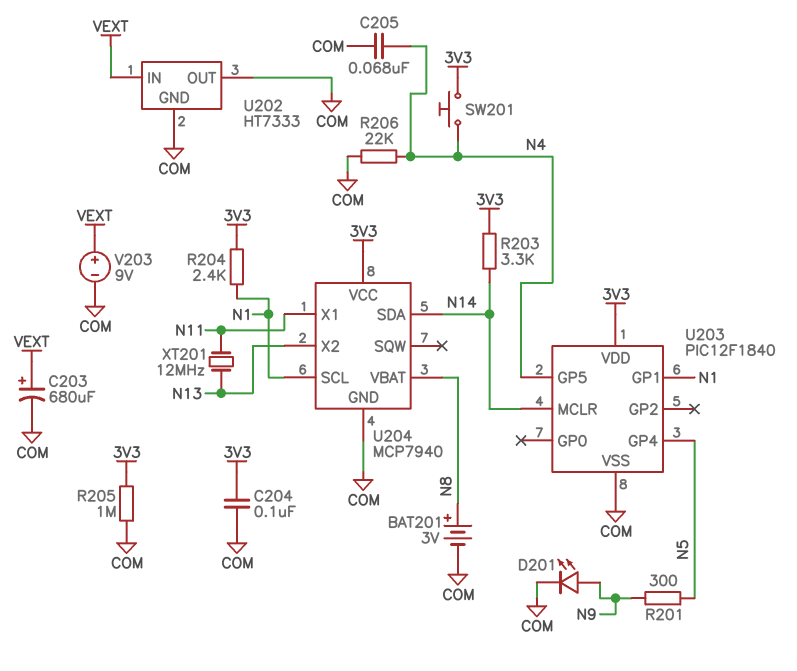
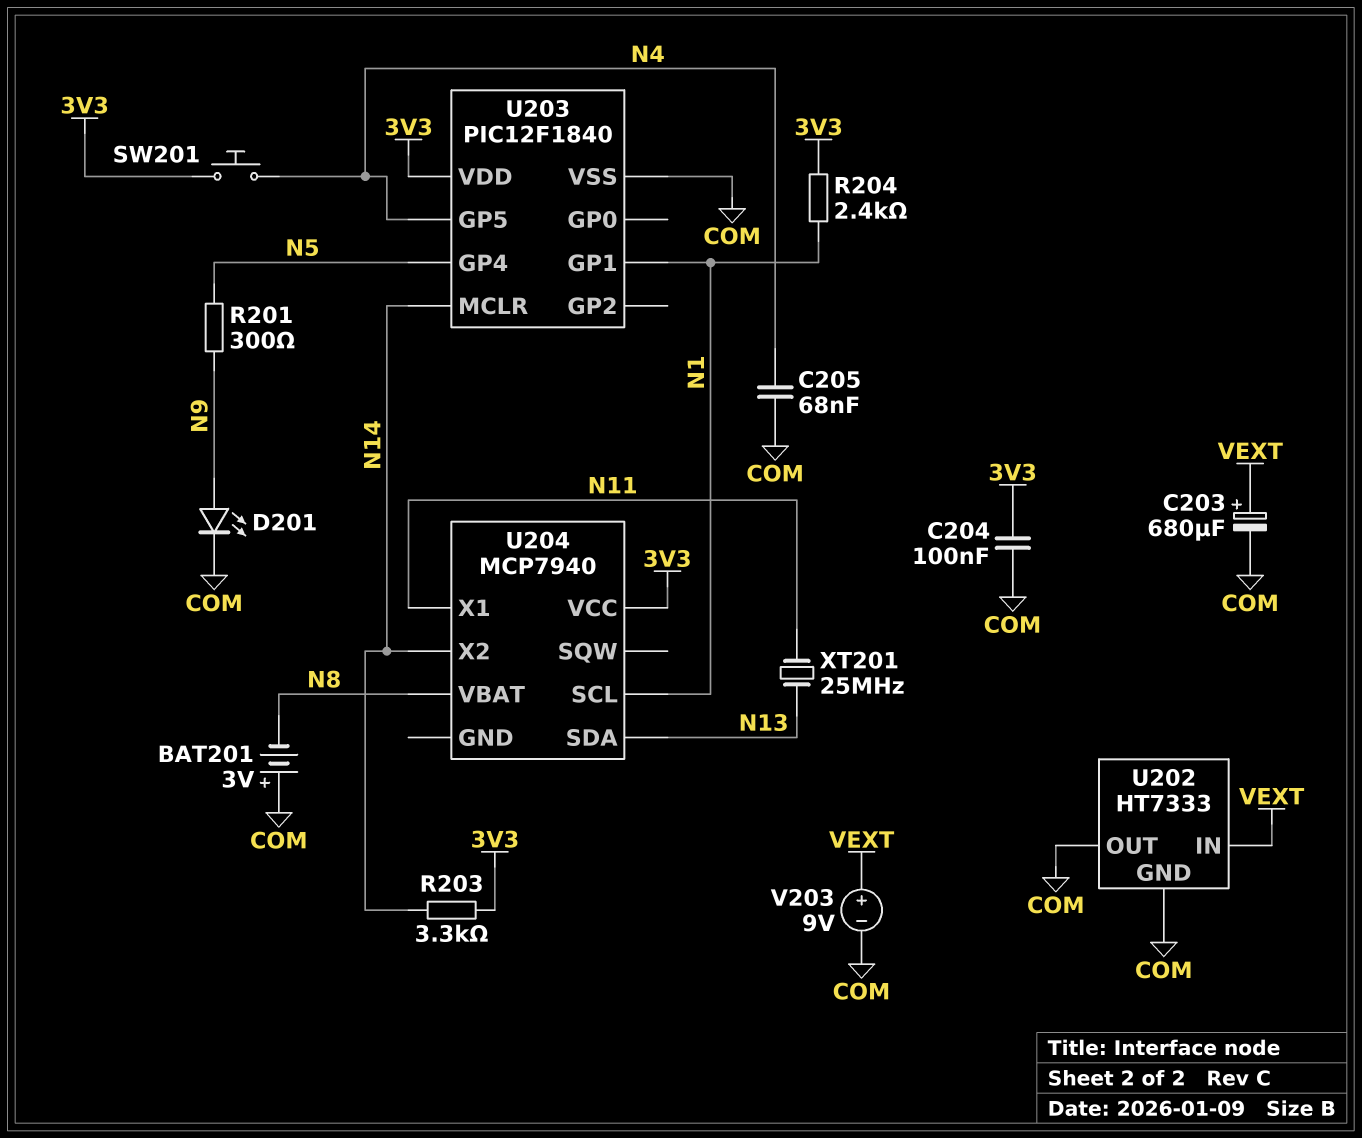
BAT201: 3V (plus N8, minus COM) -> 3V (plus COM, minus N8)
R205: 1M (3V3, COM) -> none
R206: 22k (COM, N4) -> none
U204 pin GND: COM -> none
U204 pin SDA: N14 -> N13
U204 pin X2: N13 -> N14
XT201: 12MHz (N11, N13) -> 25MHz (N11, N13)

